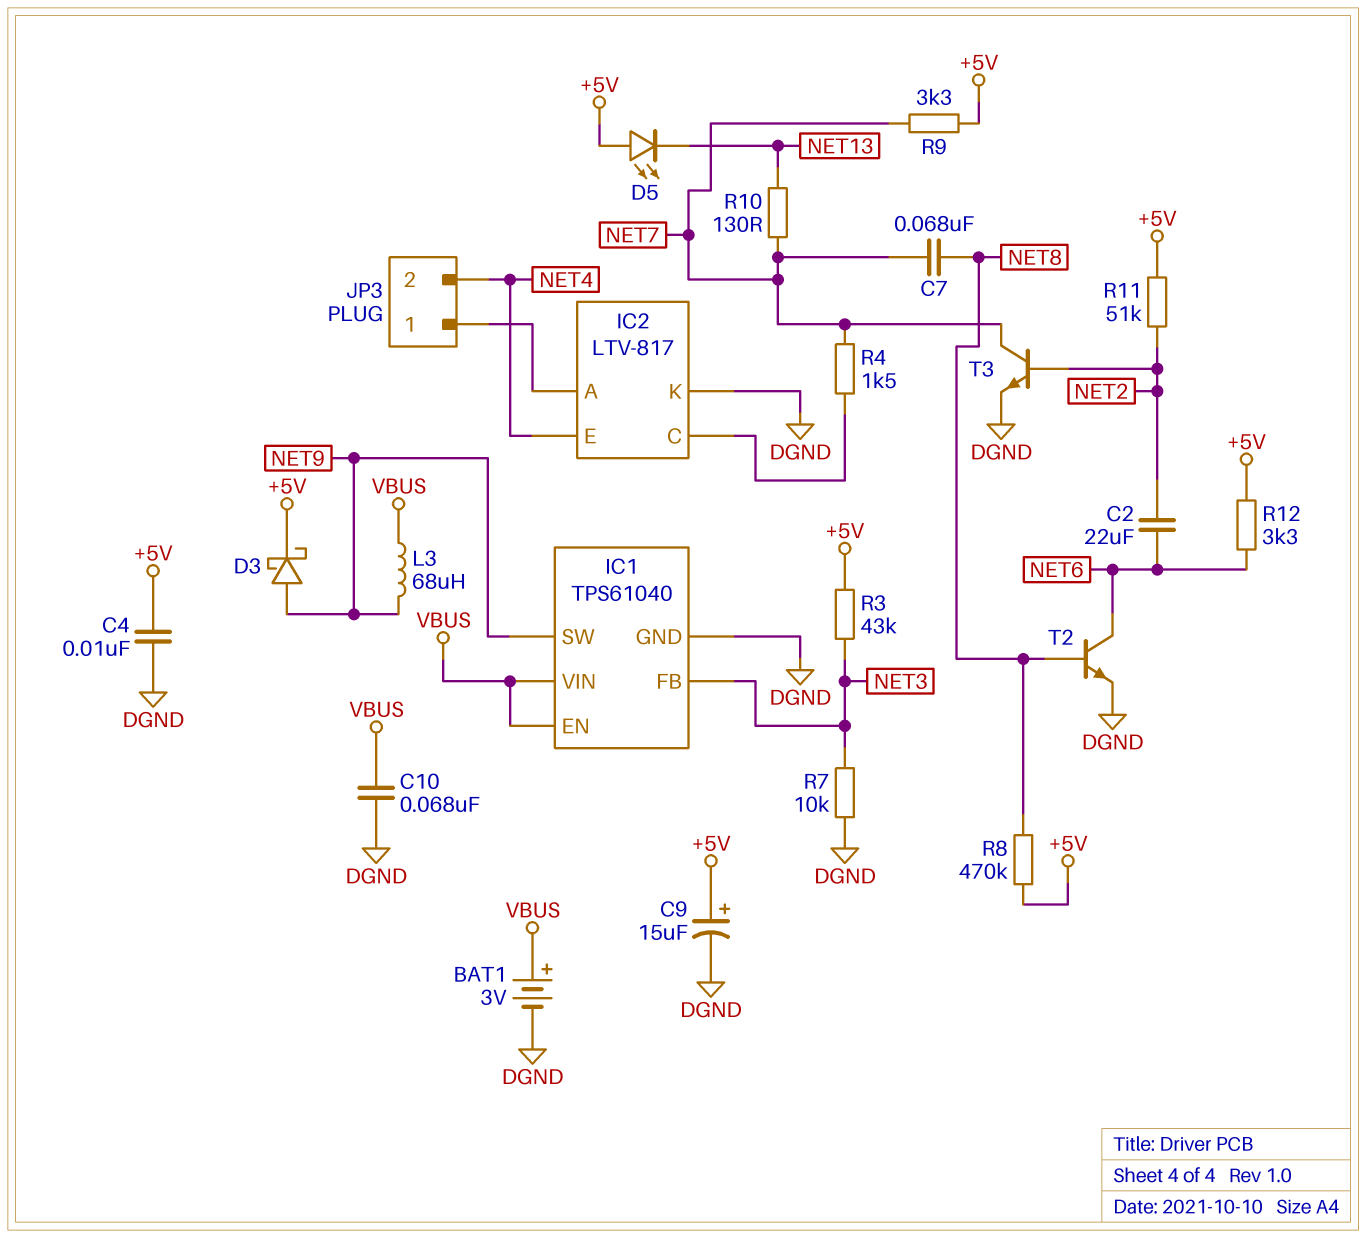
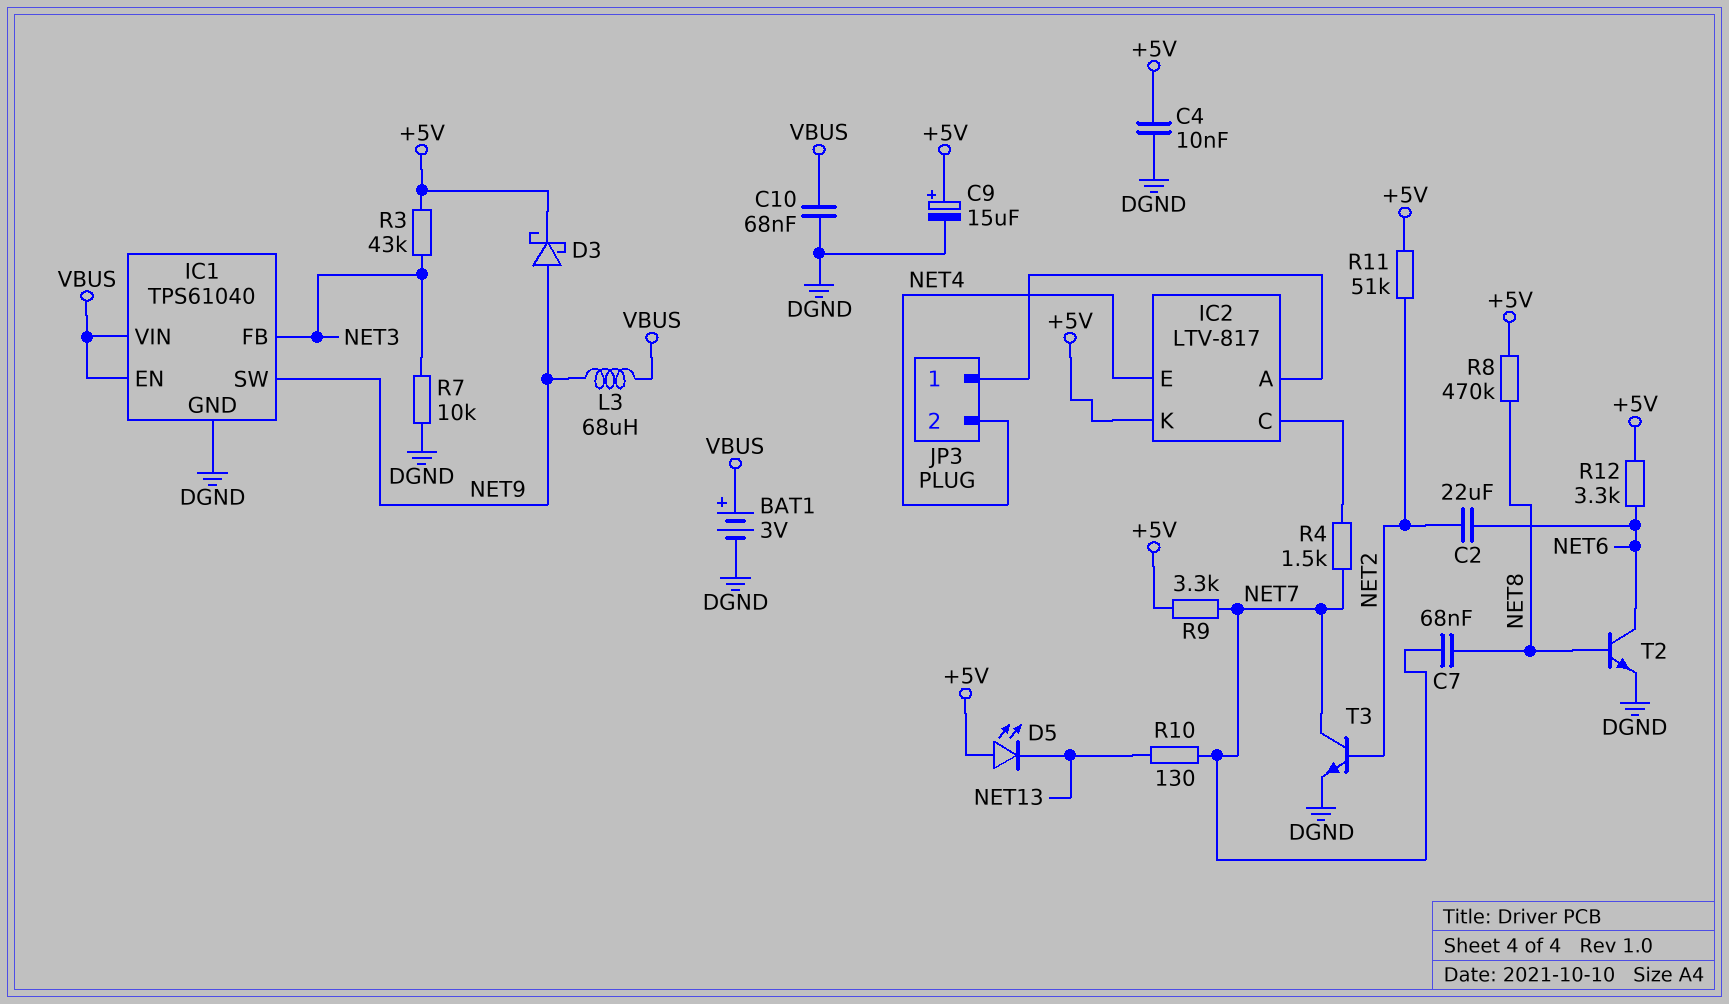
IC2 pin K: DGND -> +5V

